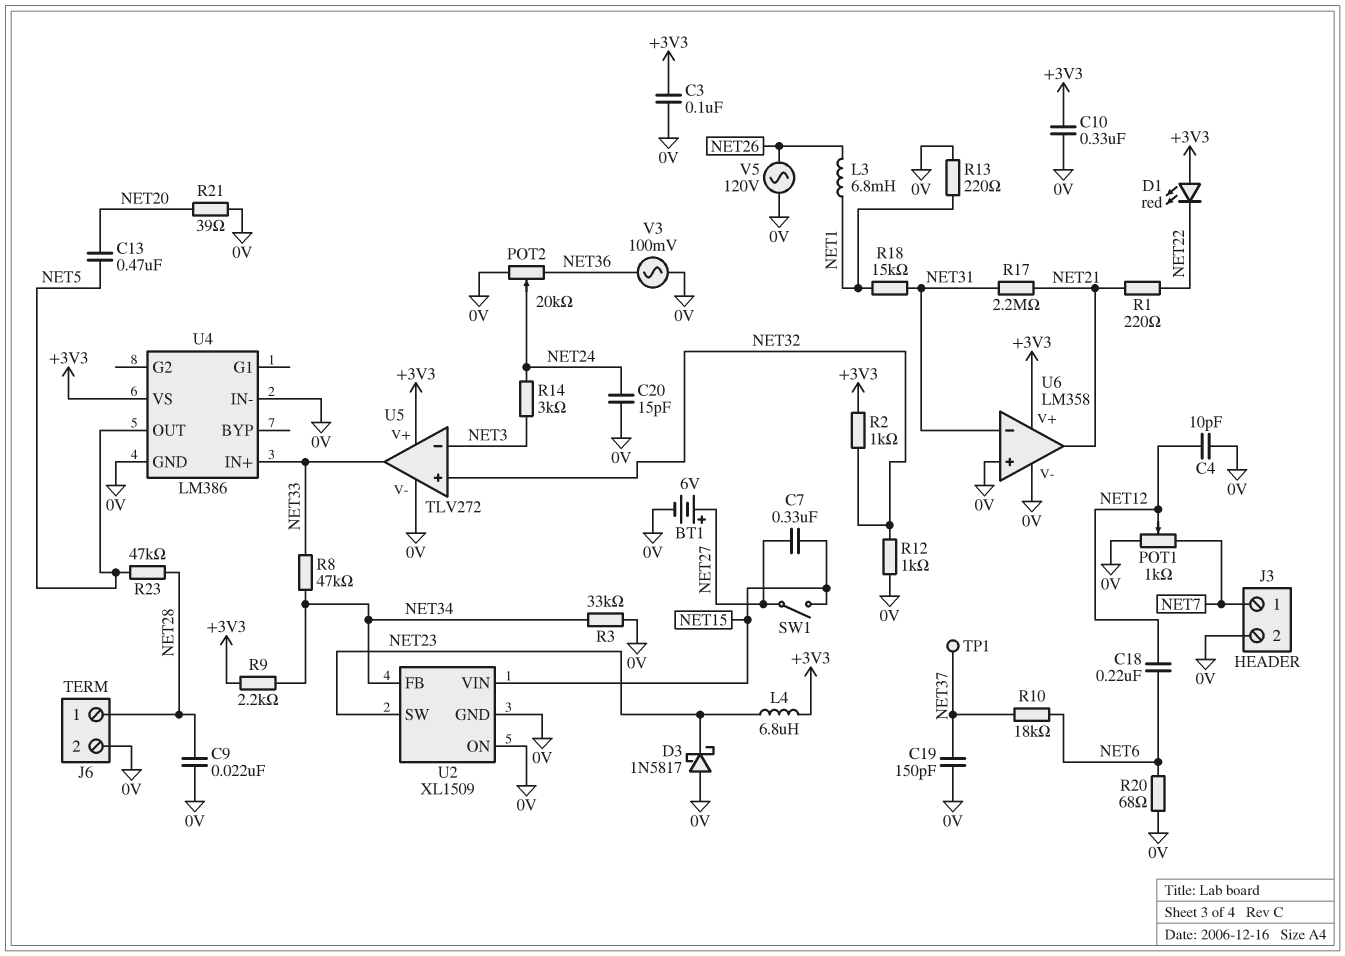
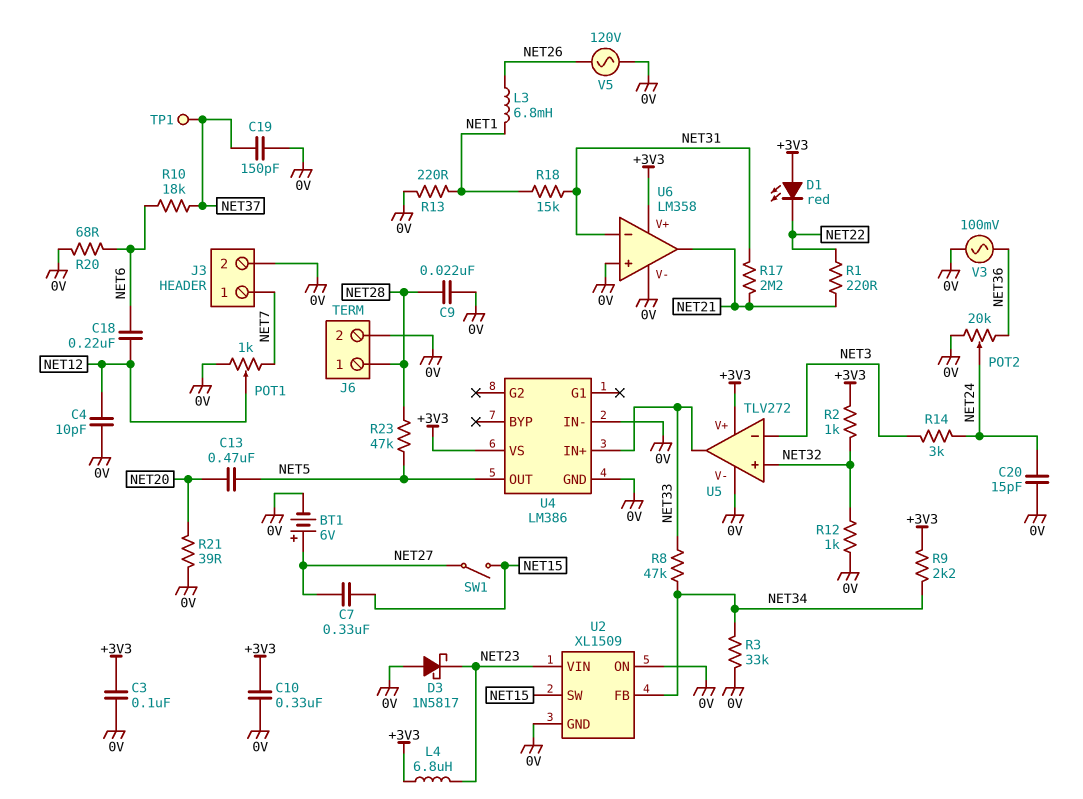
U2 pin SW: NET23 -> NET15
U2 pin VIN: NET15 -> NET23

